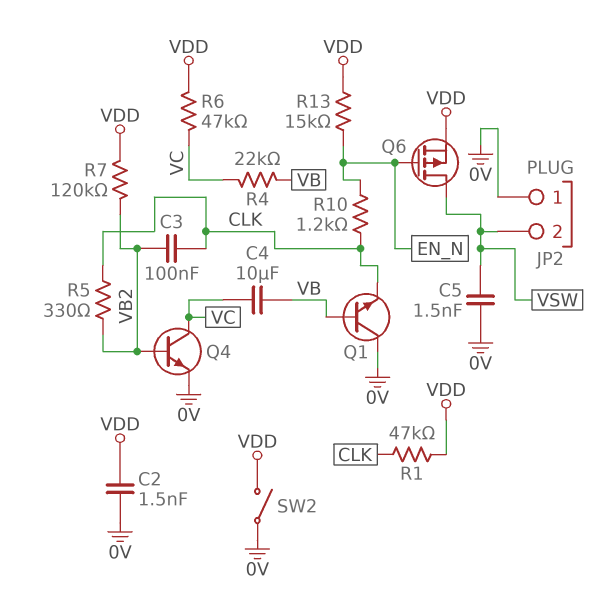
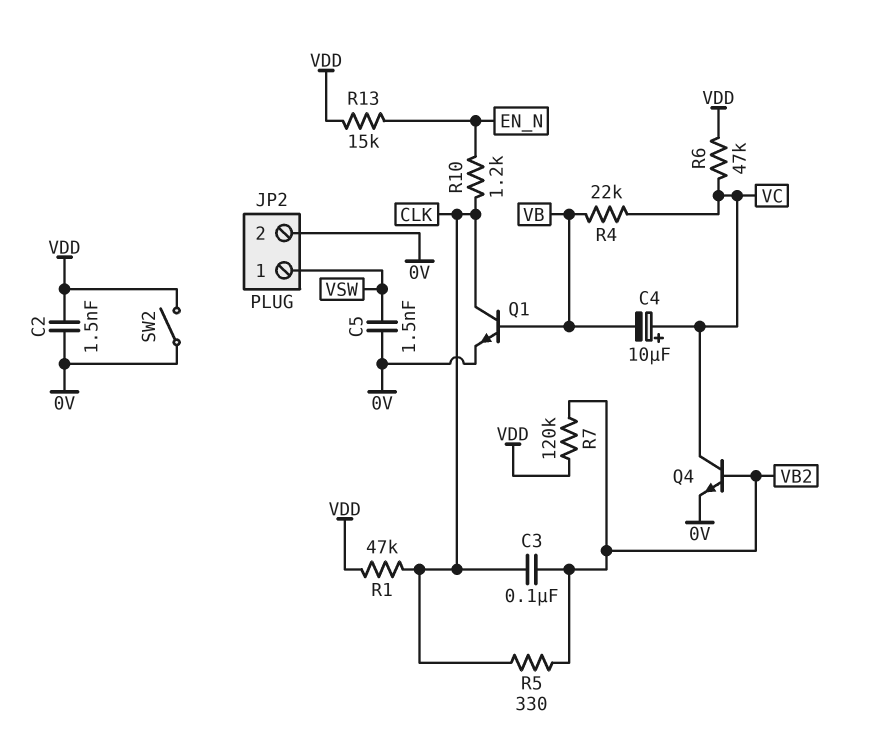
C4: 10uF (VB, VC) -> 10uF (plus VC, minus VB)
JP2 pin 1: 0V -> VSW
JP2 pin 2: VSW -> 0V
Q1: NPN (B VB, C 0V, E CLK) -> NPN (B VB, C CLK, E 0V)
Q6: PMOS (G EN_N, D VSW, S VDD) -> none

